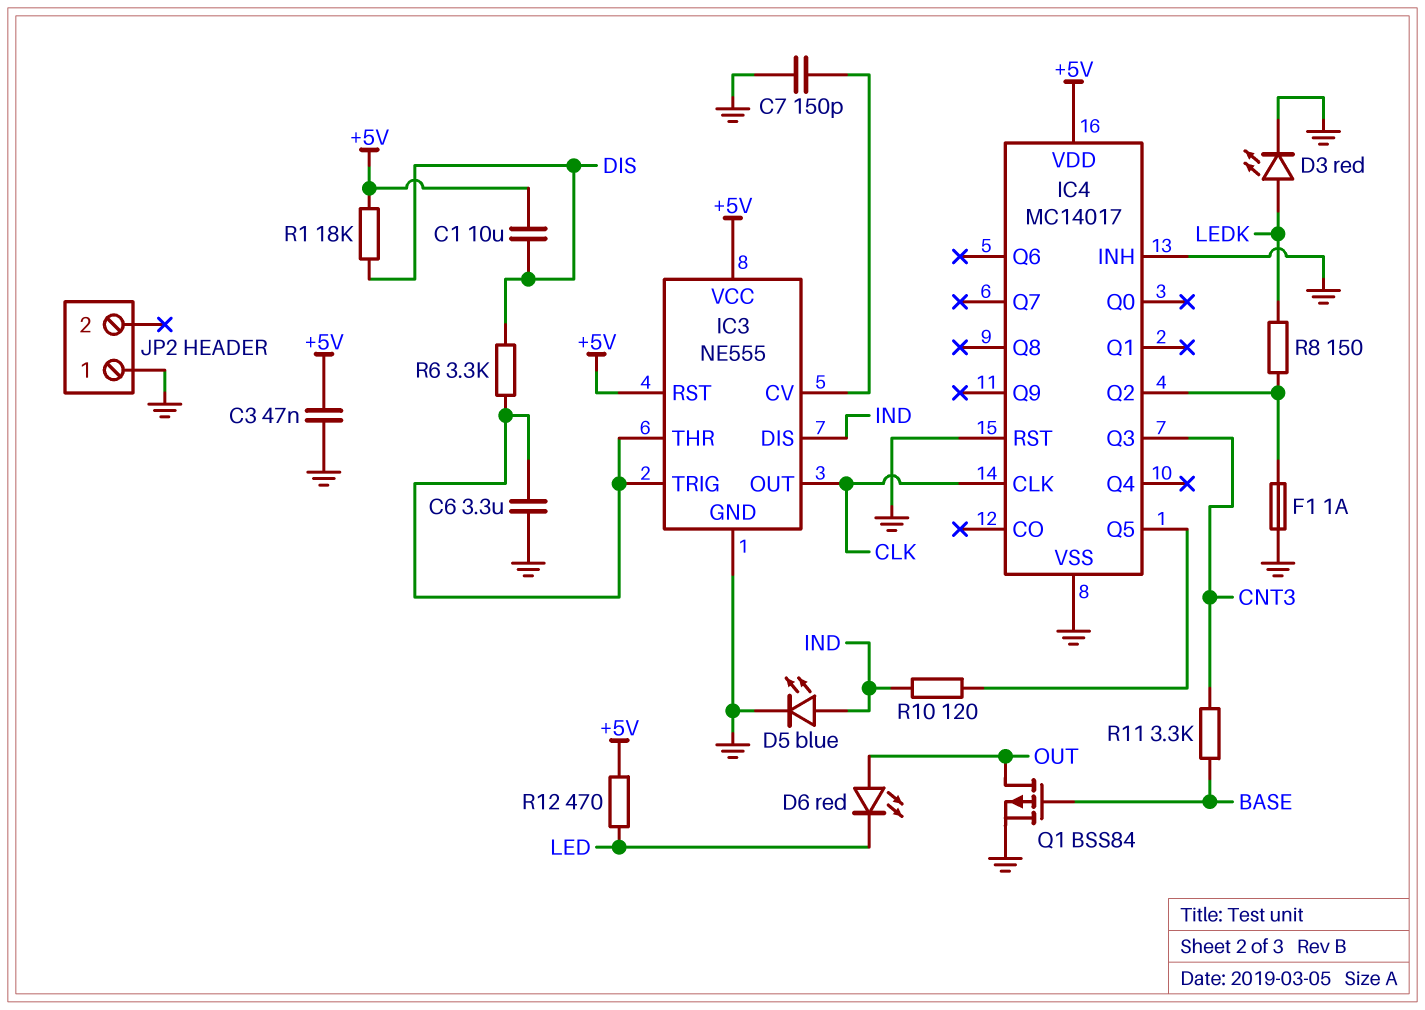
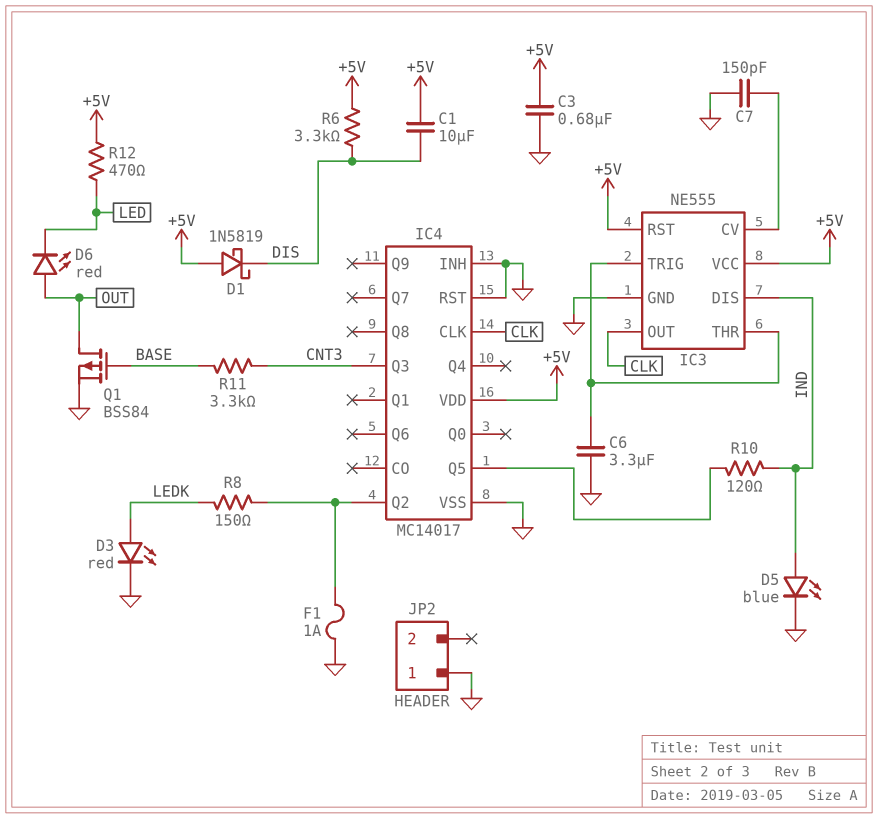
C3: 47nF (+5V, GND) -> 680nF (+5V, GND)
D1: none -> schottky 1N5819 (A +5V, K DIS)
R1: 18k (+5V, DIS) -> none
R6: 3.3k (DIS, IC3/THR) -> 3.3k (+5V, DIS)

